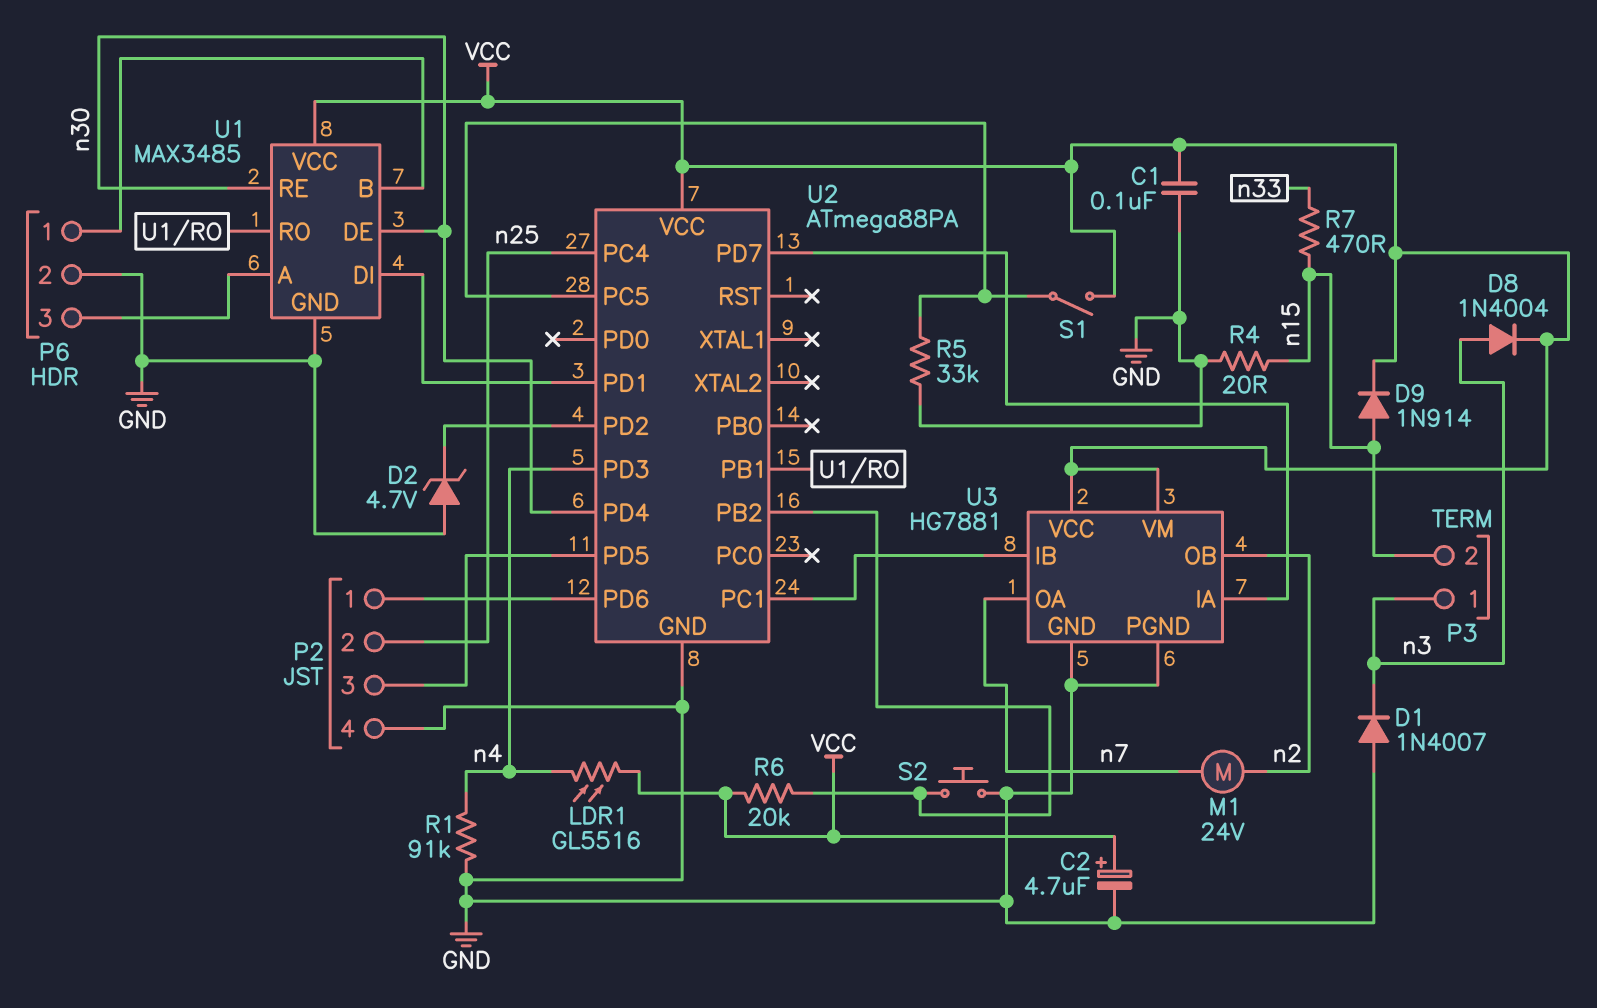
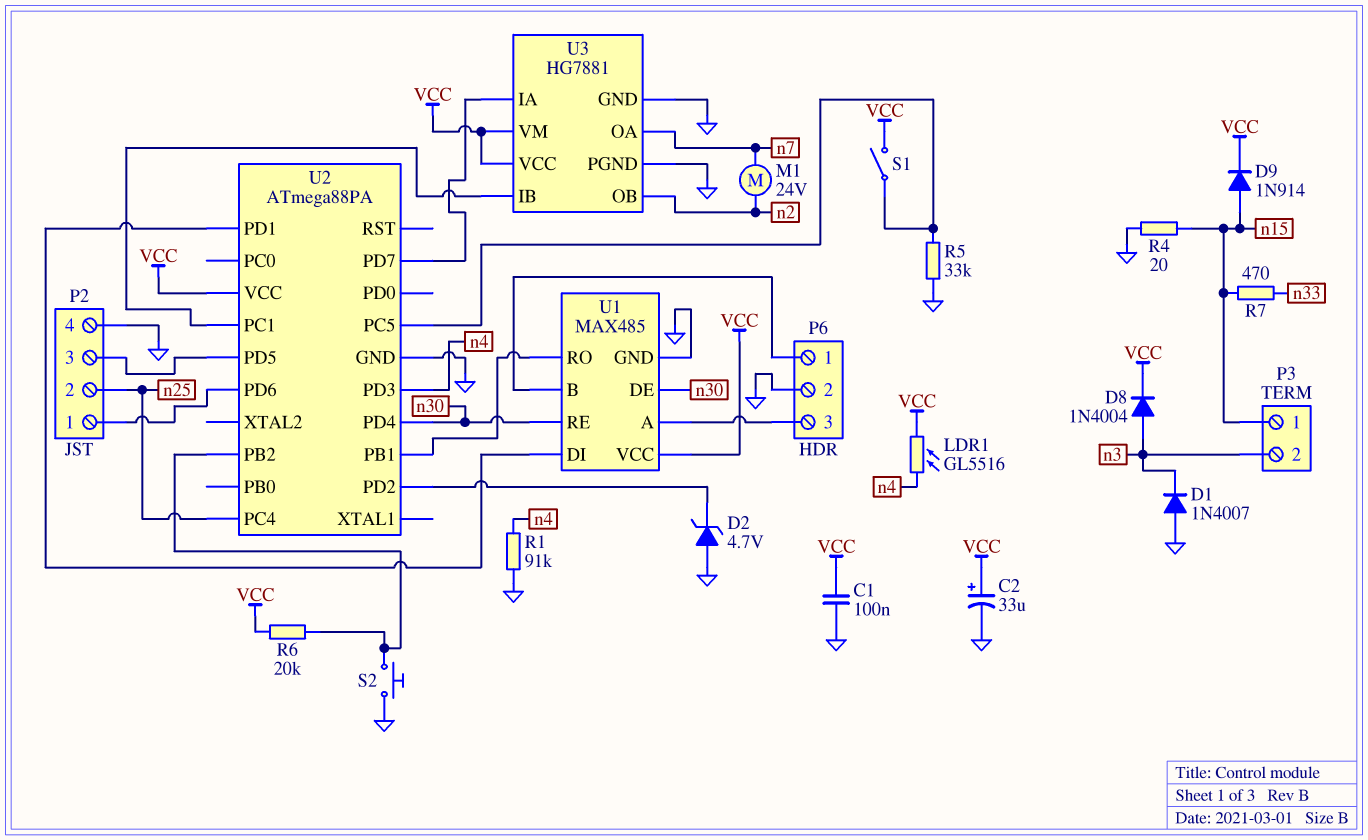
C2: 4.7uF (plus VCC, minus GND) -> 33uF (plus VCC, minus GND)
P3 pin 1: n3 -> n15
P3 pin 2: n15 -> n3
U1: MAX3485 -> MAX485

